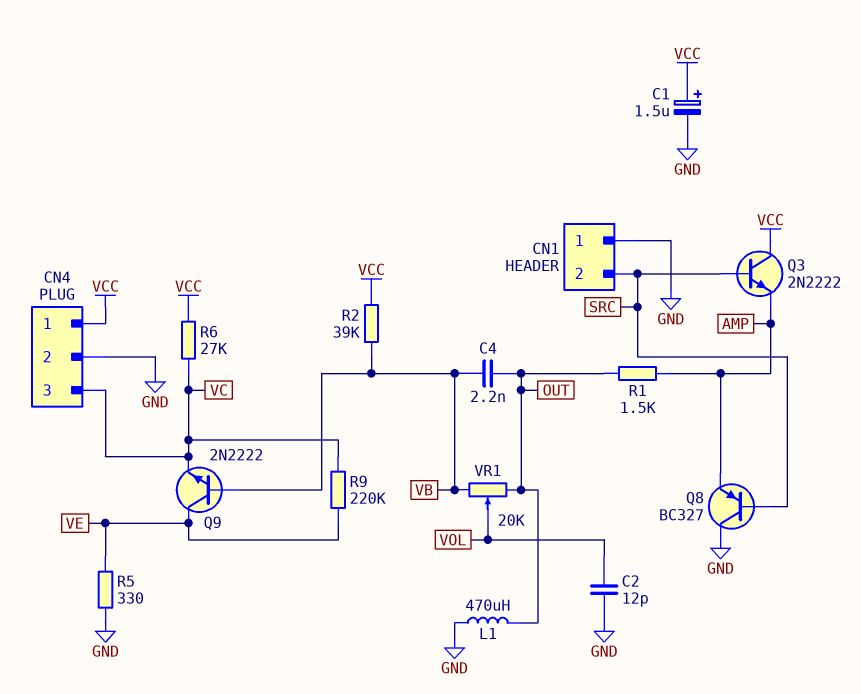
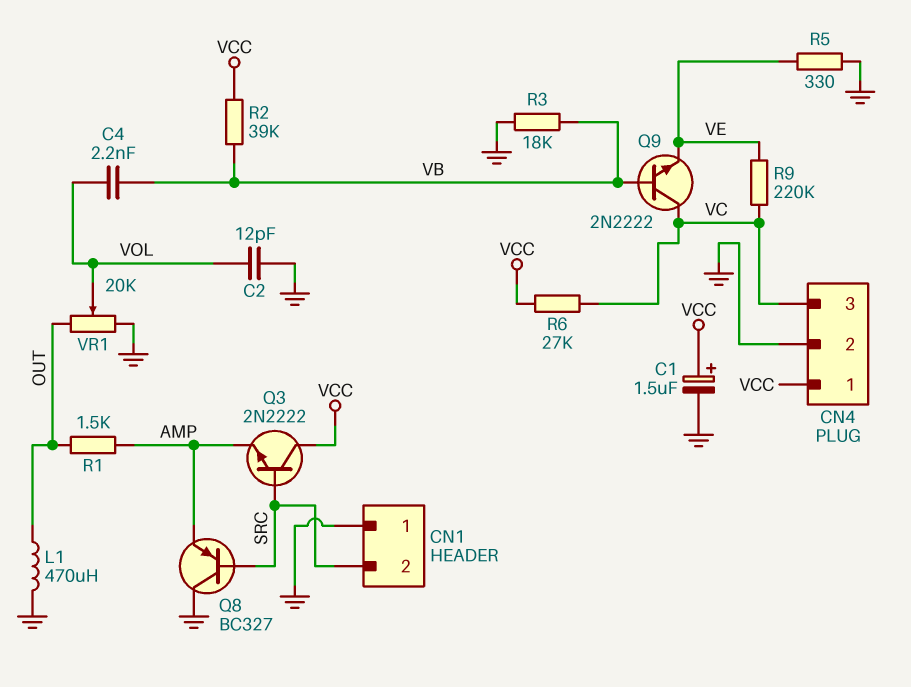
C4: 2.2nF (OUT, VB) -> 2.2nF (VB, VOL)
Q9: NPN 2N2222 (B VB, C VE, E VC) -> NPN 2N2222 (B VB, C VC, E VE)
R3: none -> 18k (GND, VB)
VR1: 20k (OUT, VB, wiper VOL) -> 20k (GND, OUT, wiper VOL)

